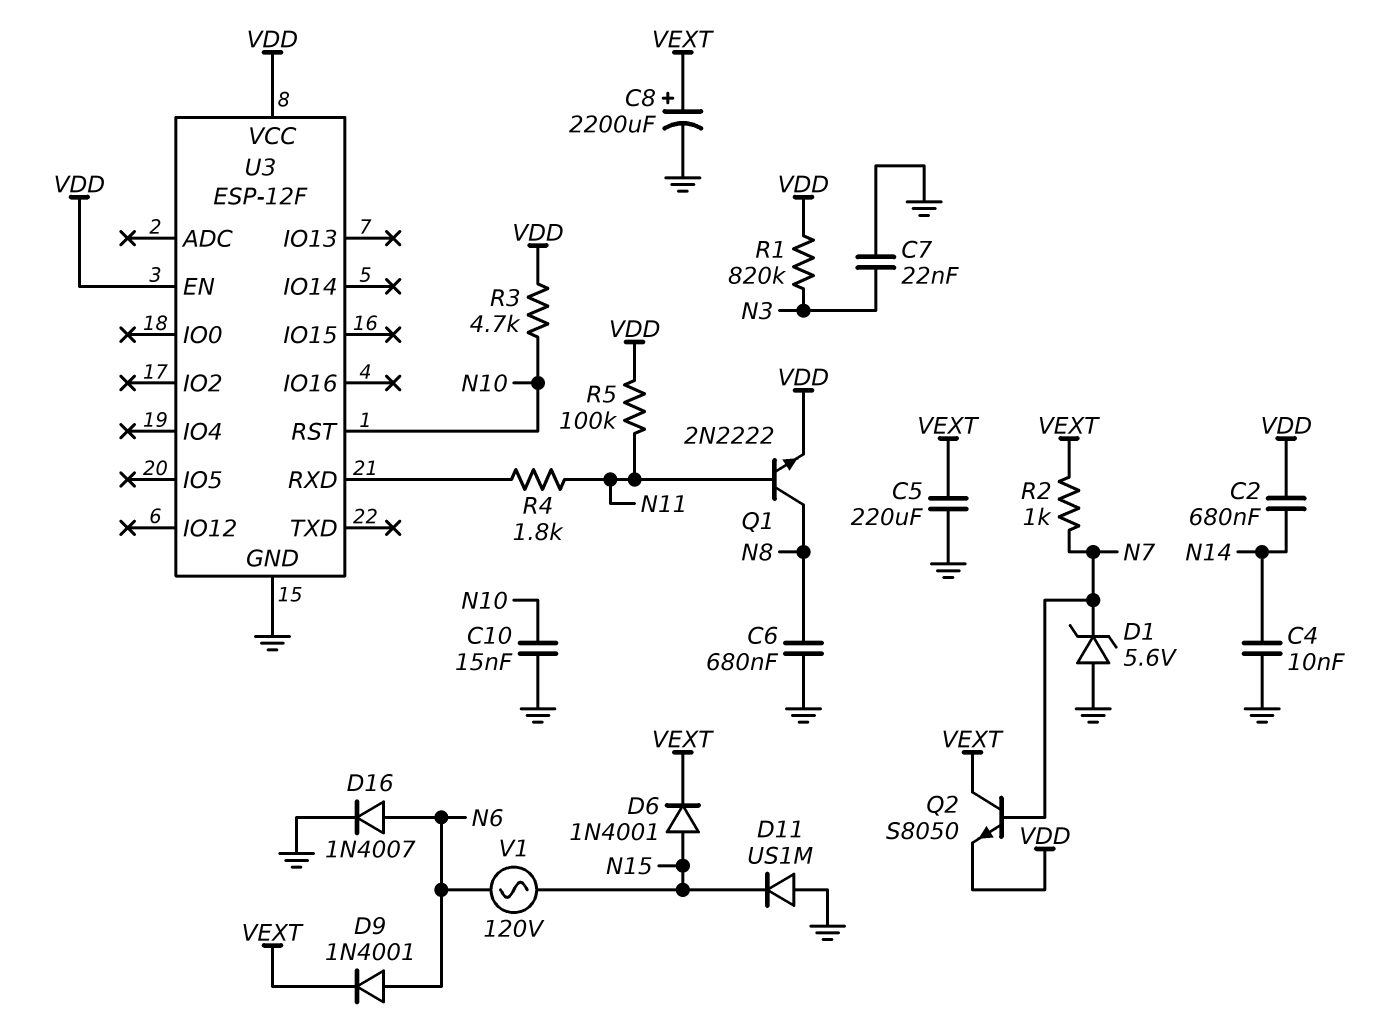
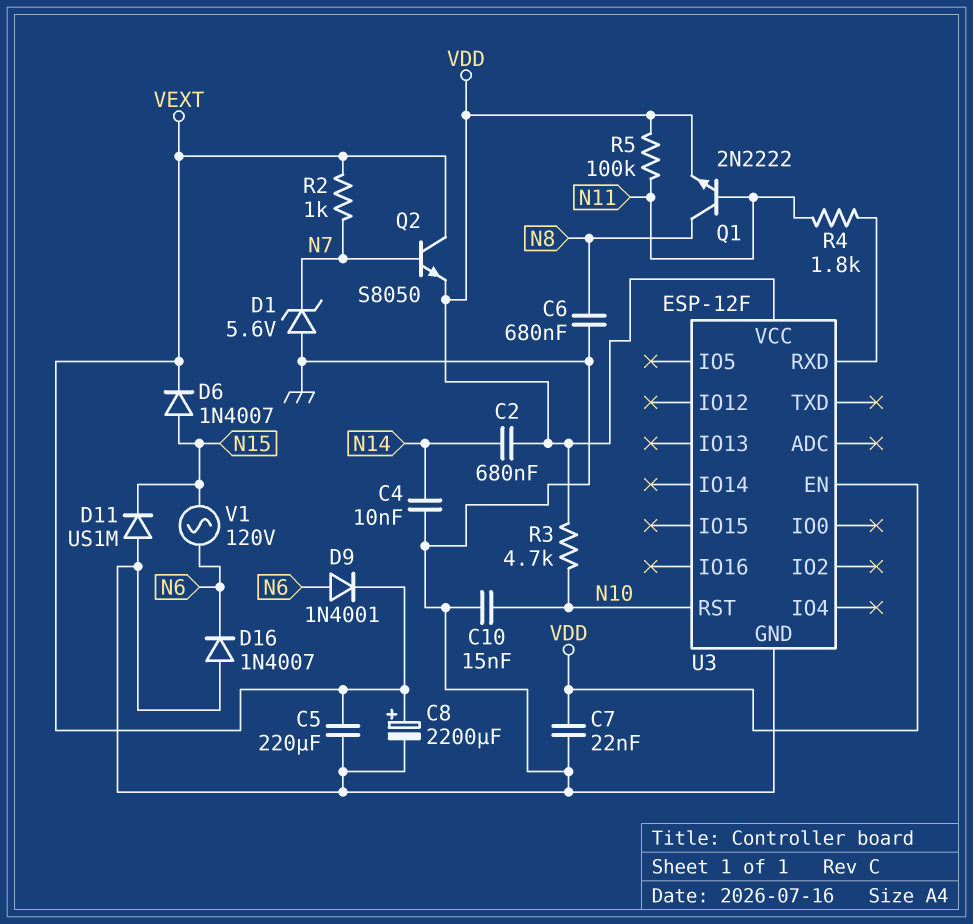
C7: 22nF (GND, N3) -> 22nF (GND, VDD)
D6: diode 1N4001 (A N15, K VEXT) -> diode 1N4007 (A N15, K VEXT)
D16: diode 1N4007 (A N6, K GND) -> diode 1N4007 (A GND, K N6)
R1: 820k (N3, VDD) -> none

